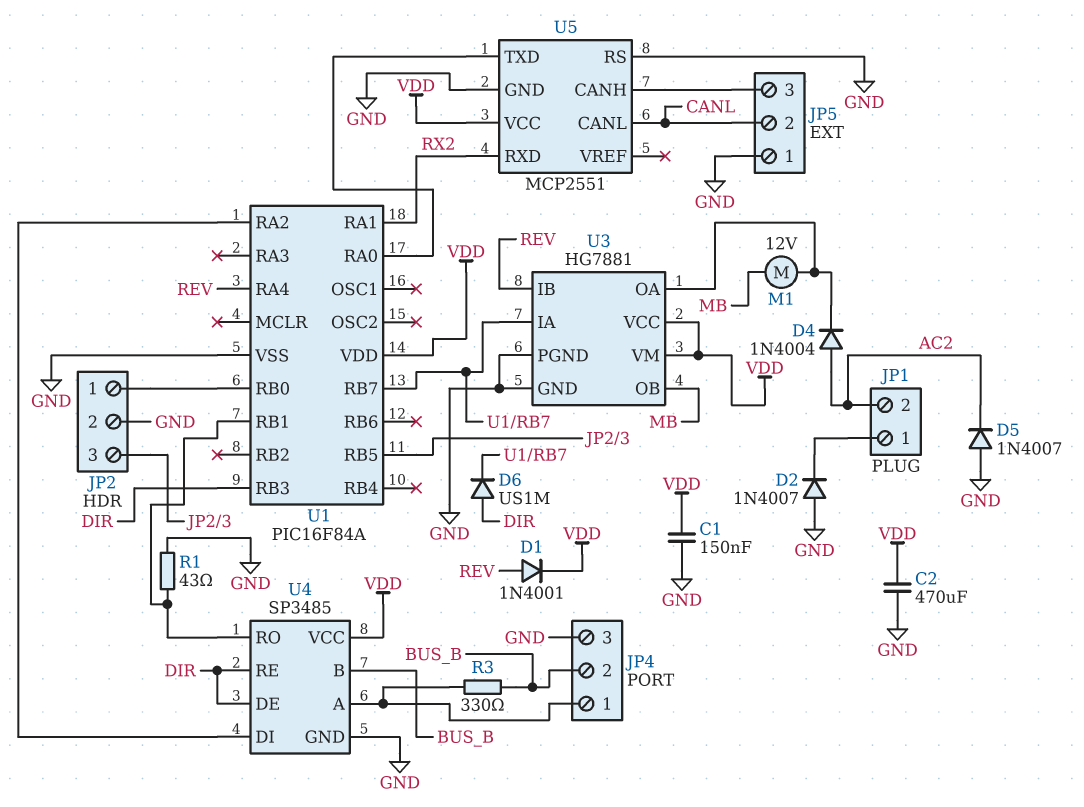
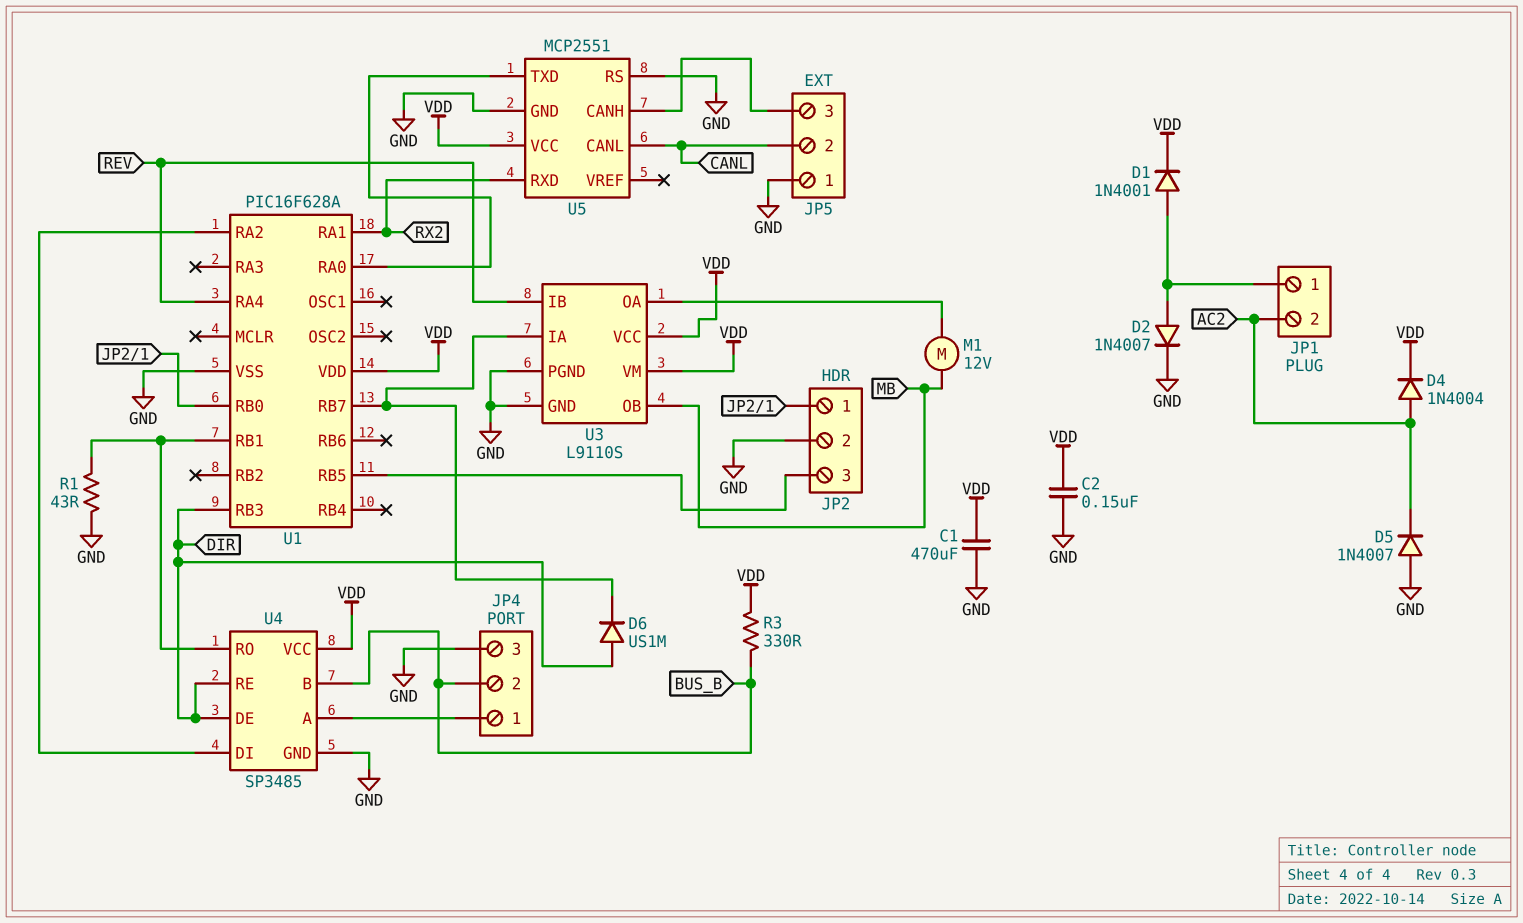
C1: 150nF (GND, VDD) -> 470uF (GND, VDD)
C2: 470uF (GND, VDD) -> 150nF (GND, VDD)
D1: diode 1N4001 (A REV, K VDD) -> diode 1N4001 (A JP1/1, K VDD)
D2: diode 1N4007 (A GND, K JP1/1) -> diode 1N4007 (A JP1/1, K GND)
D4: diode 1N4004 (A AC2, K U3/OA) -> diode 1N4004 (A AC2, K VDD)
R3: 330 (BUS_B, JP4/1) -> 330 (BUS_B, VDD)
U1: PIC16F84A -> PIC16F628A
U3: HG7881 -> L9110S

